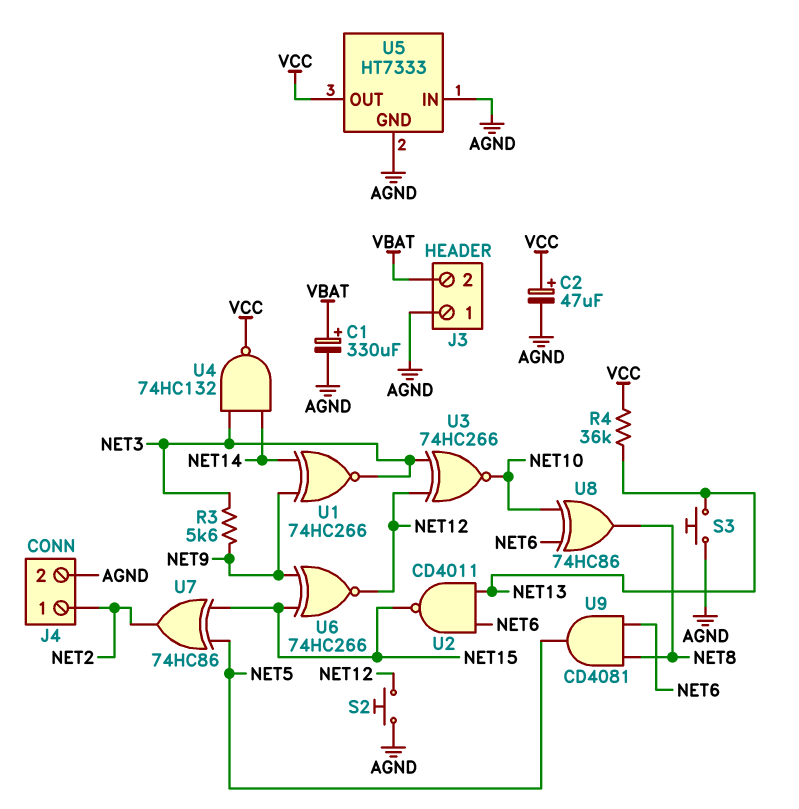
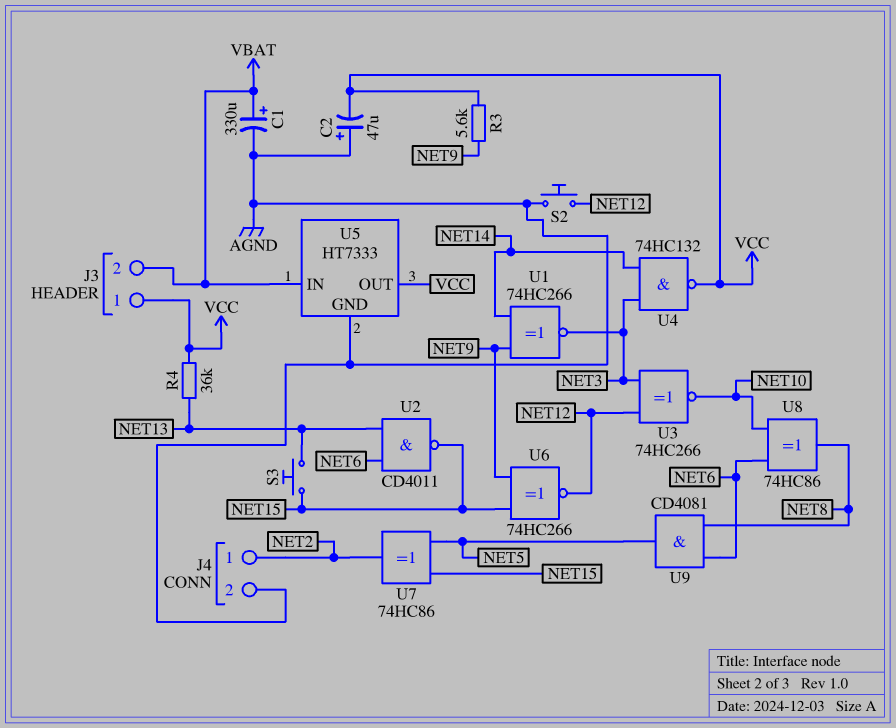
C2: 47uF (plus VCC, minus AGND) -> 47uF (plus AGND, minus VCC)
J3 pin 1: AGND -> VCC
R3: 5.6k (NET3, NET9) -> 5.6k (NET9, VCC)
S3: button (AGND, NET13) -> button (NET13, NET15)
U5 pin IN: AGND -> VBAT

